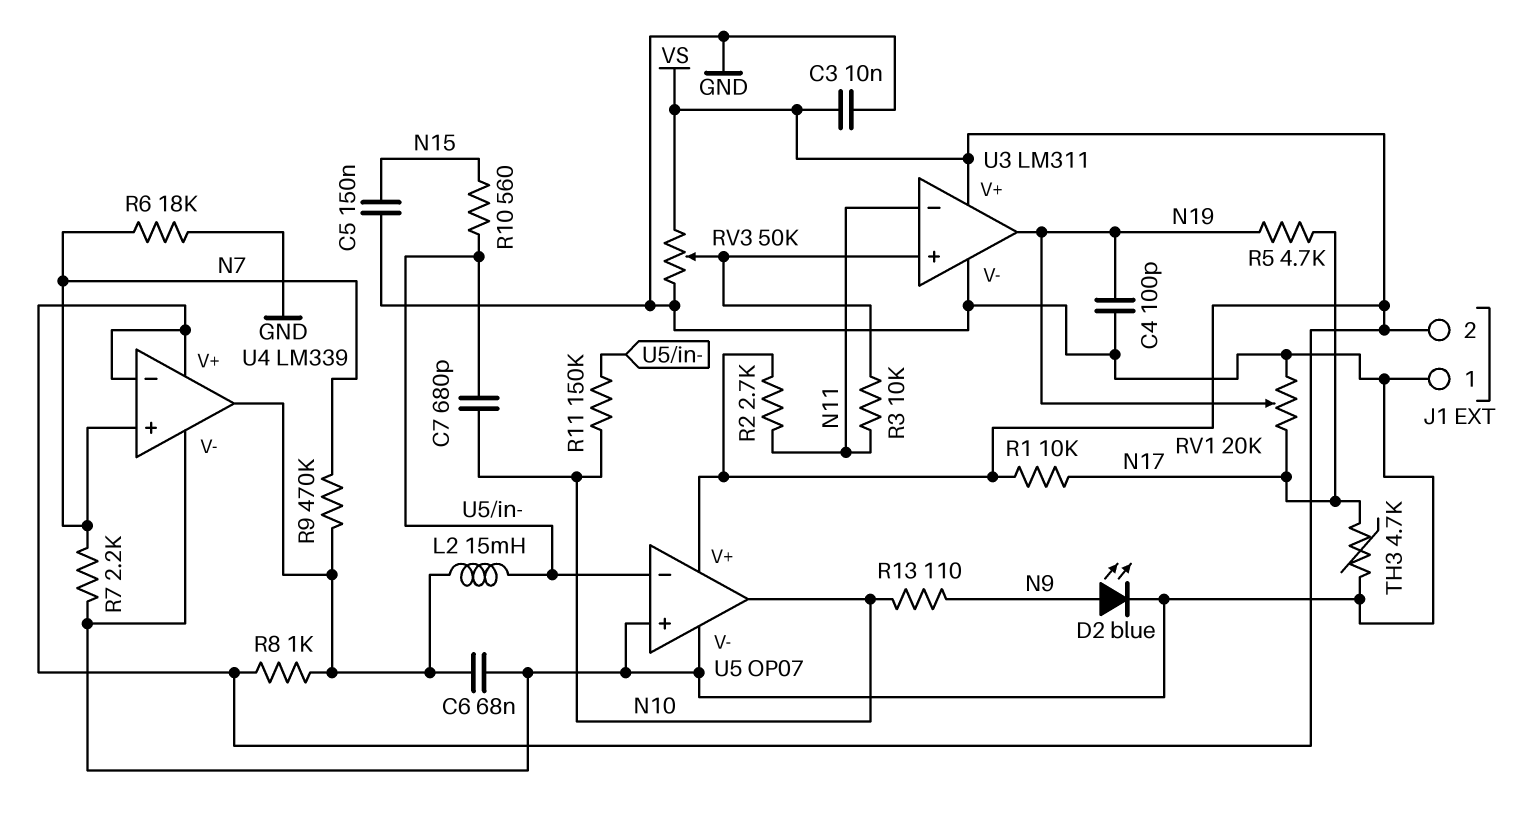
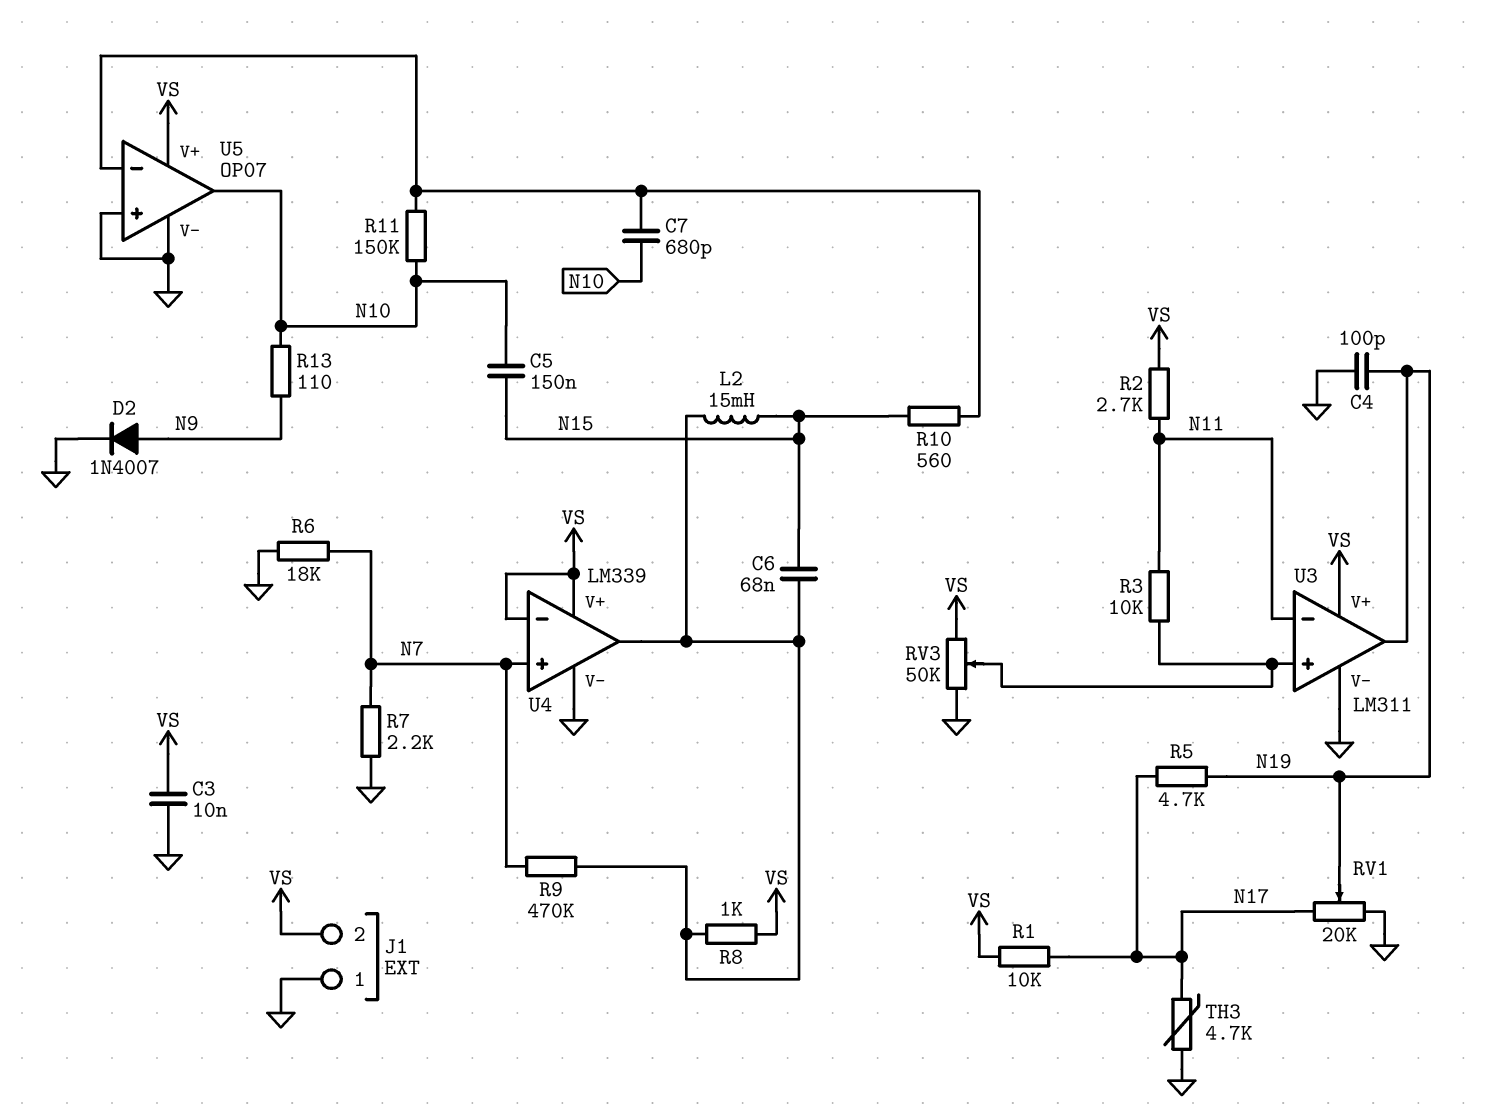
C5: 150nF (GND, N15) -> 150nF (N10, N15)
C6: 68nF (GND, U4/out) -> 68nF (N15, U4/out)
D2: LED blue (A N9, K GND) -> diode 1N4007 (A N9, K GND)
L2: 15mH (U4/out, U5/in-) -> 15mH (N15, U4/out)

